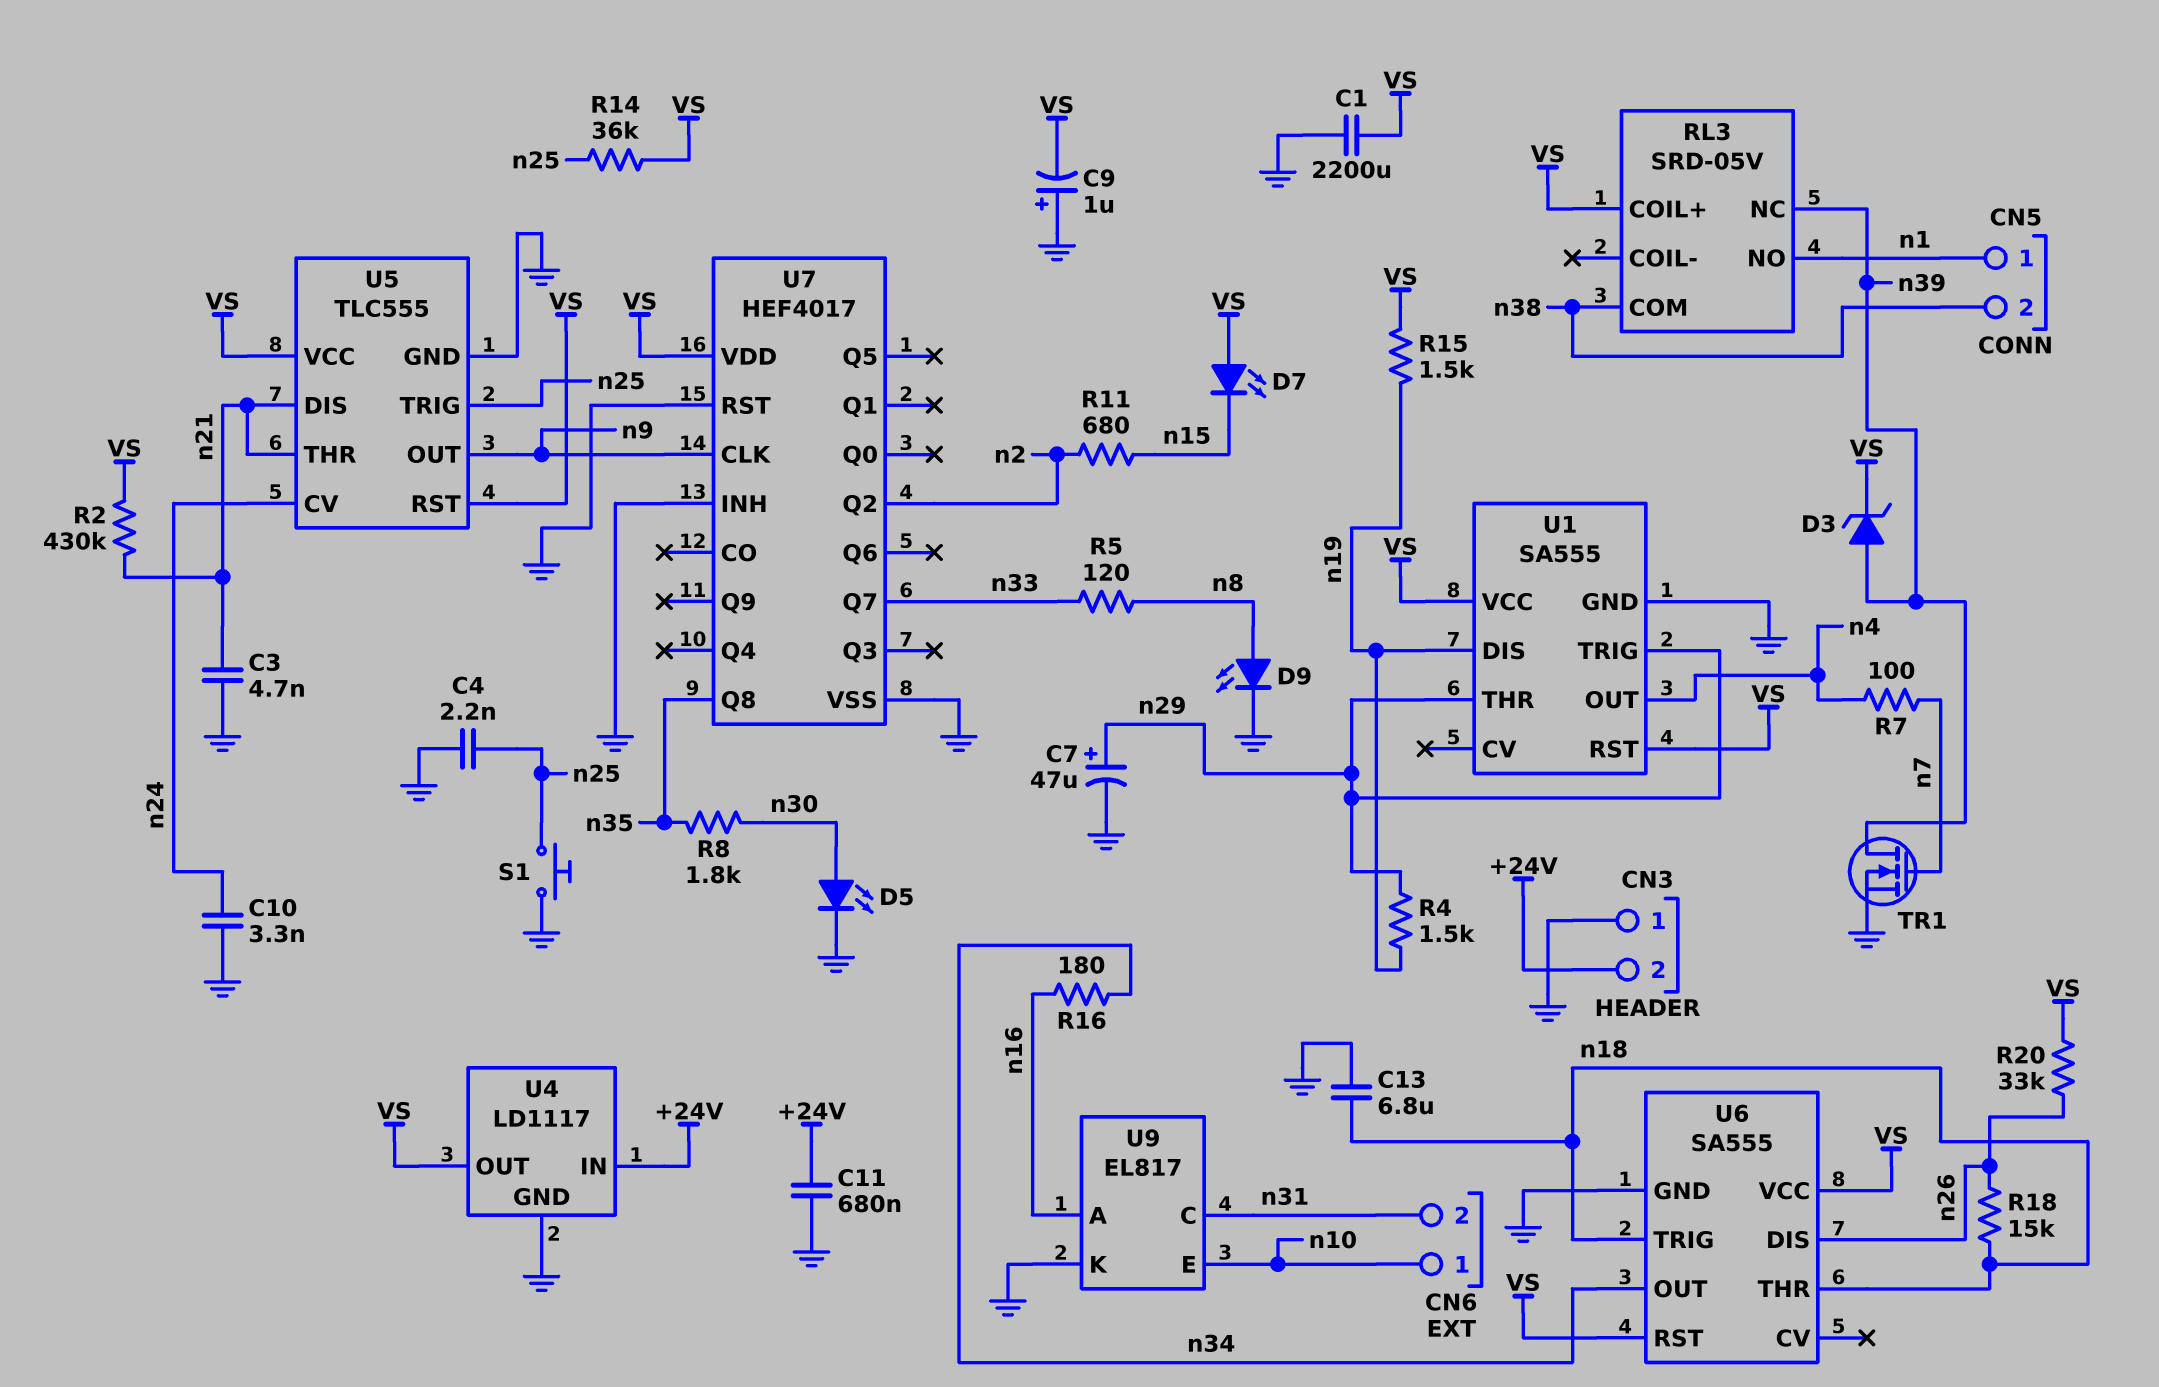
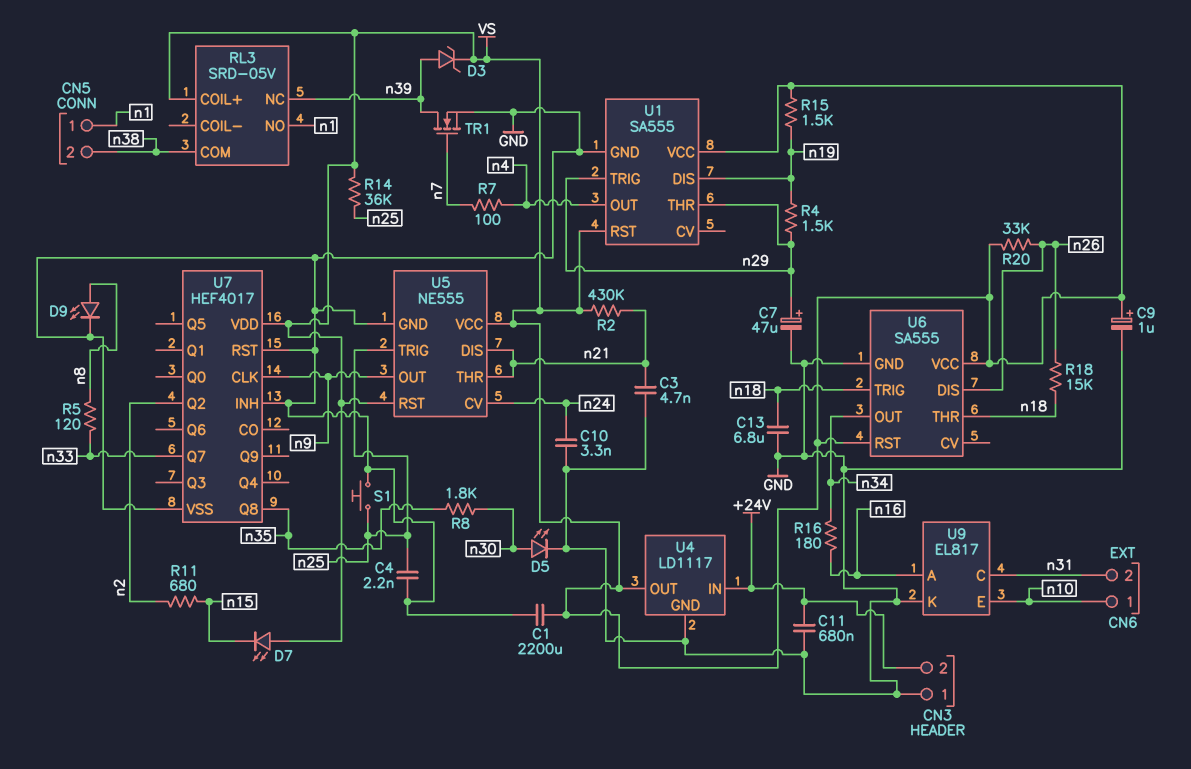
C9: 1uF (plus GND, minus VS) -> 1uF (plus VS, minus GND)
U5: TLC555 -> NE555

